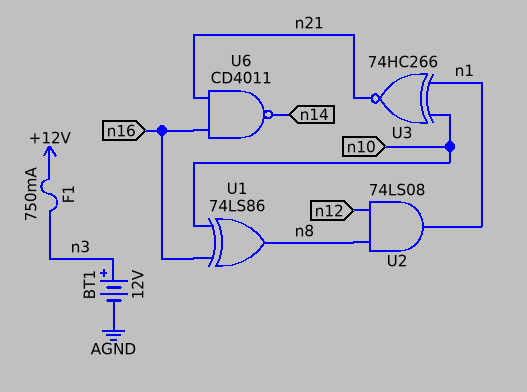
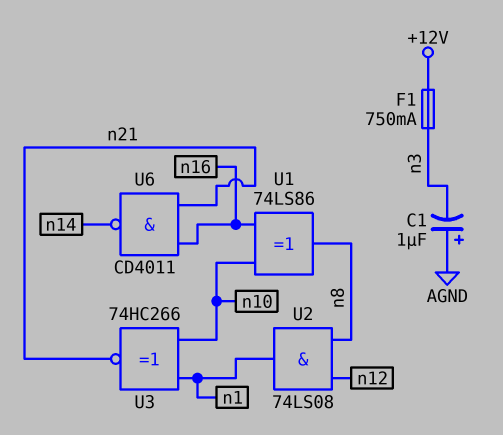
BT1: 12V (plus n3, minus AGND) -> none
C1: none -> 1uF (plus AGND, minus n3)

